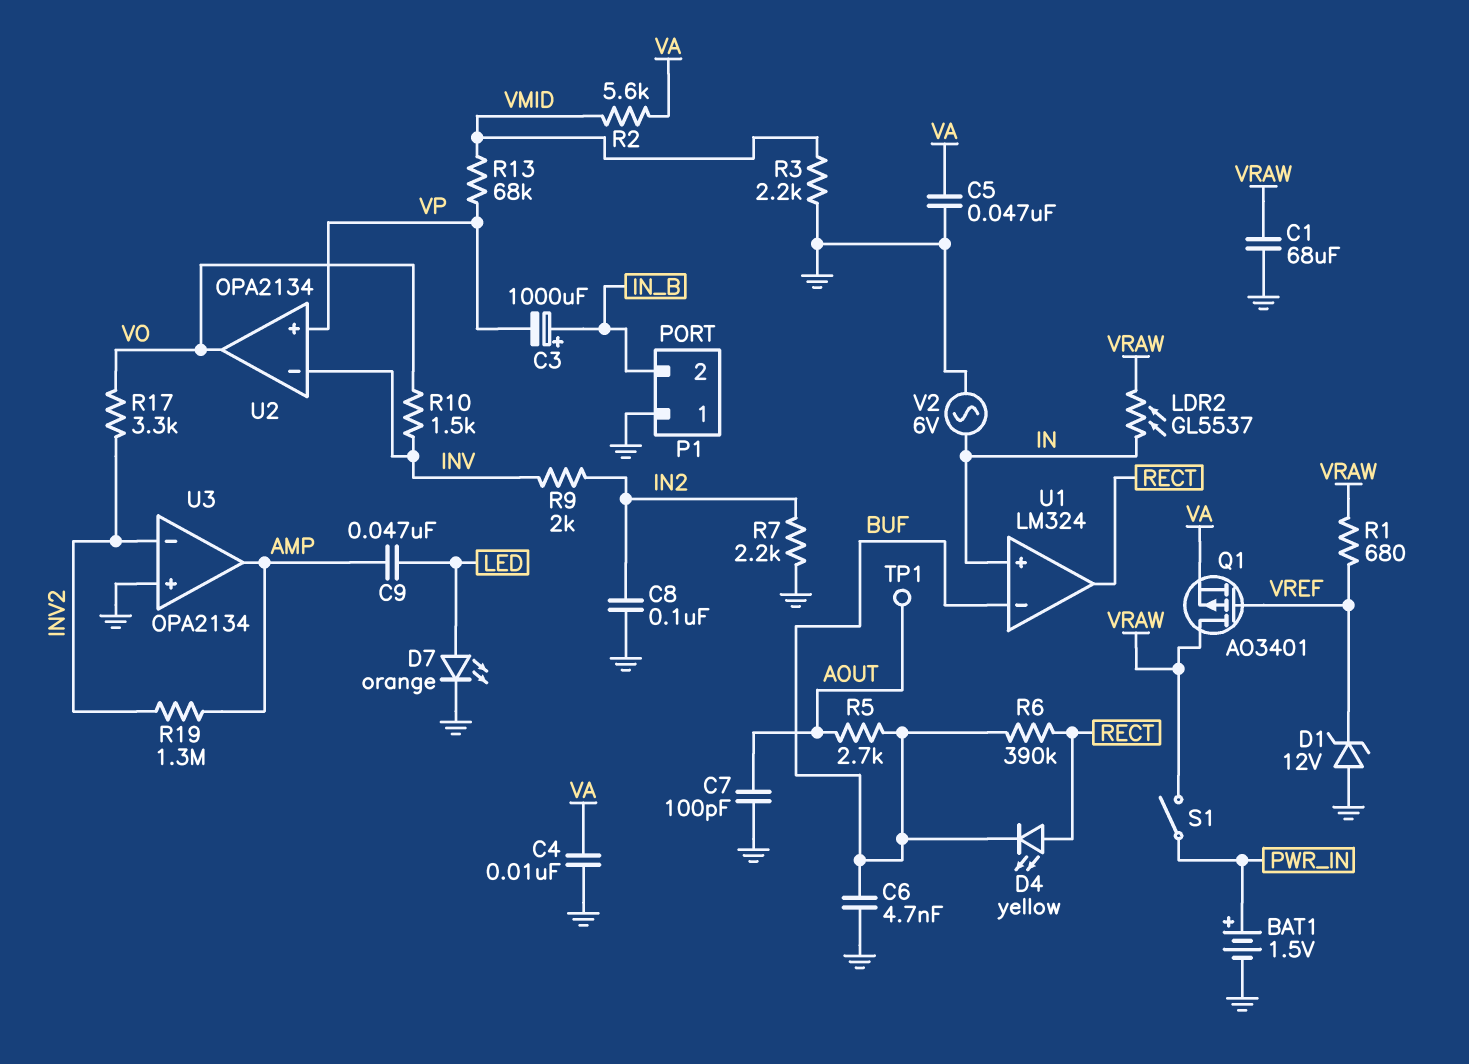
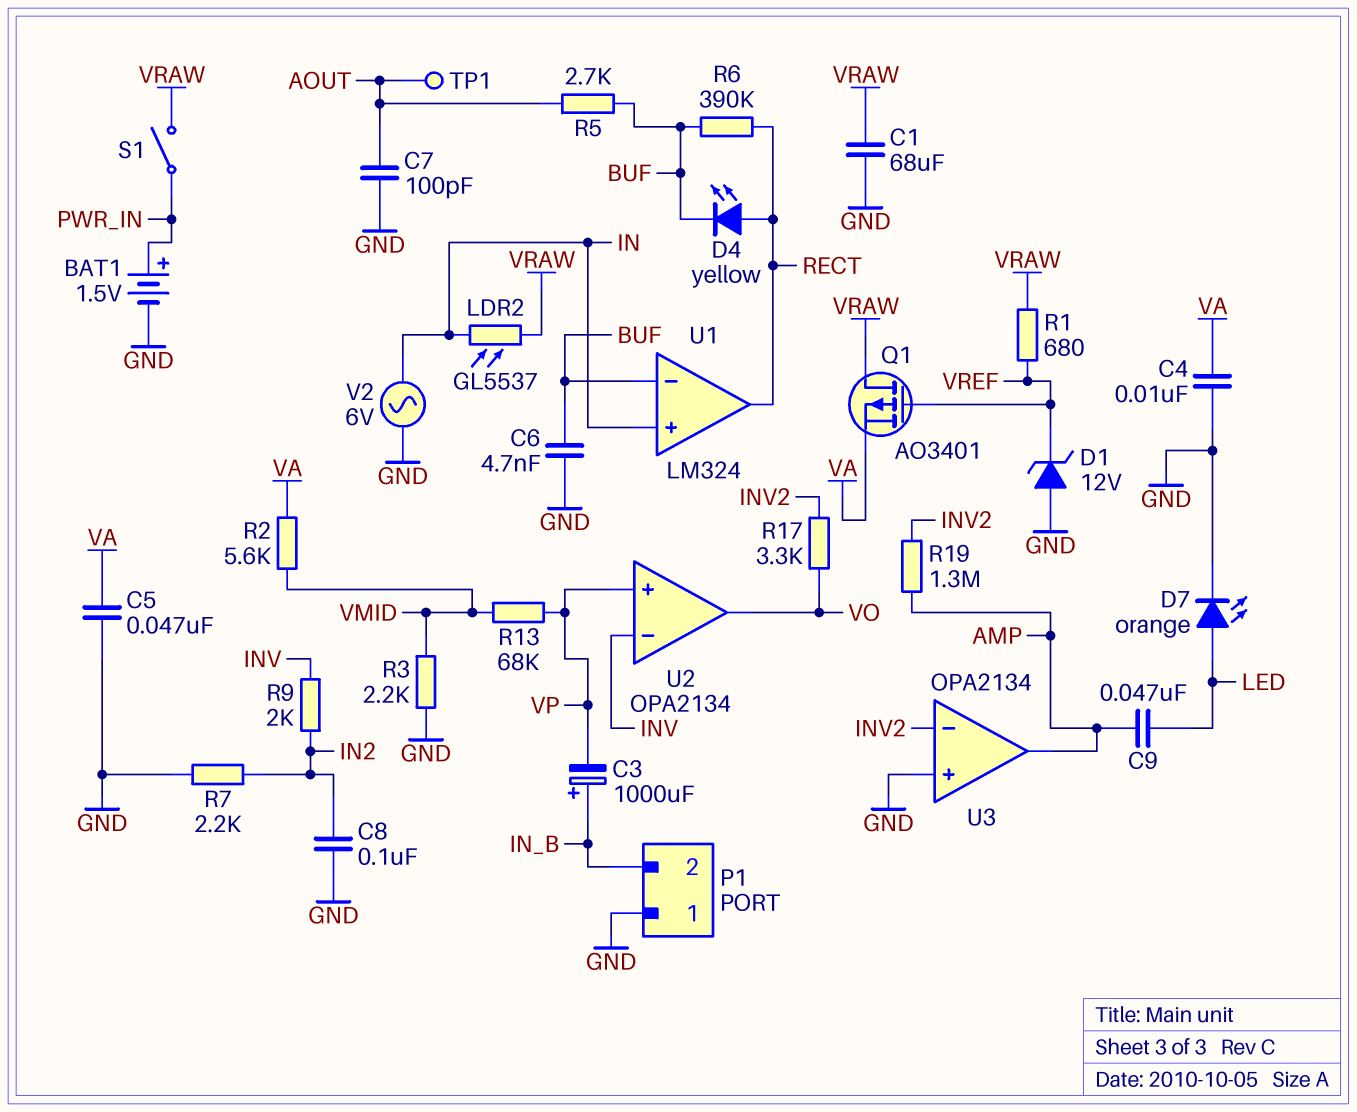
R10: 1.5k (INV, VO) -> none

